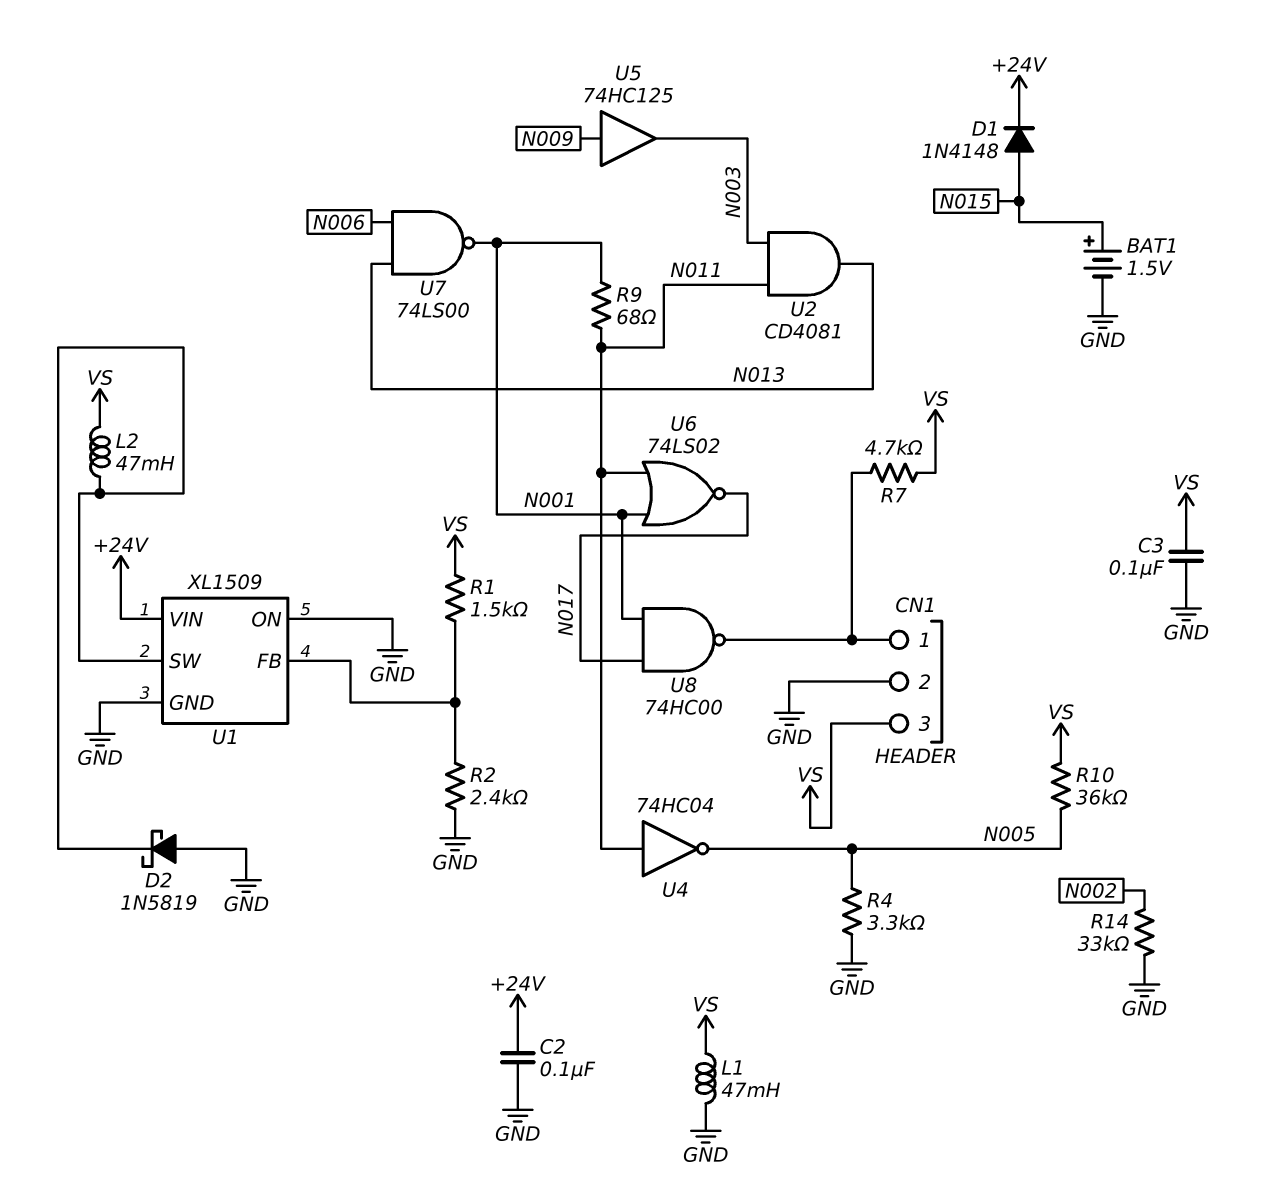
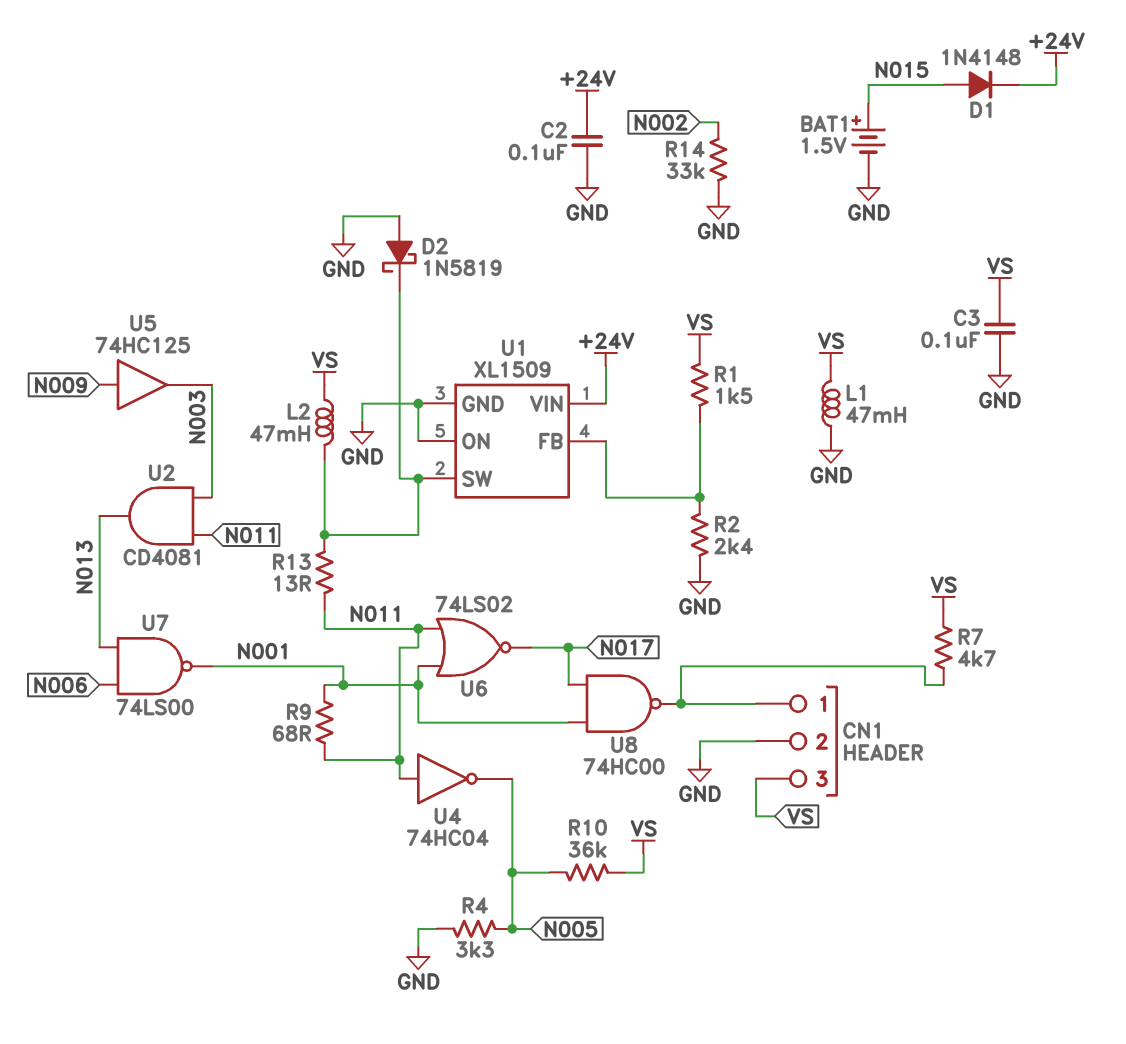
R13: none -> 13 (N011, U1/SW)

